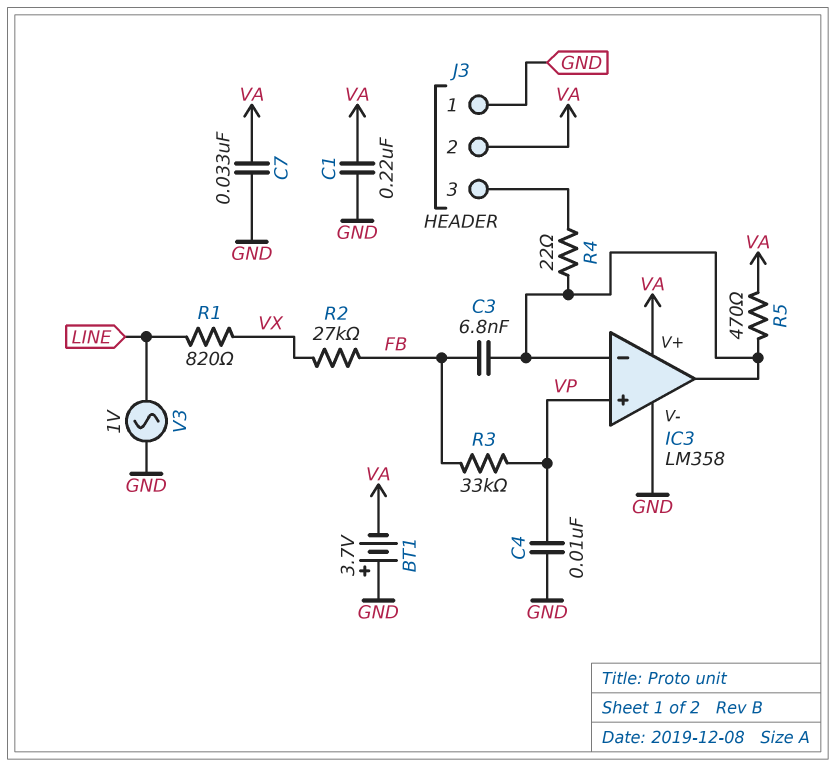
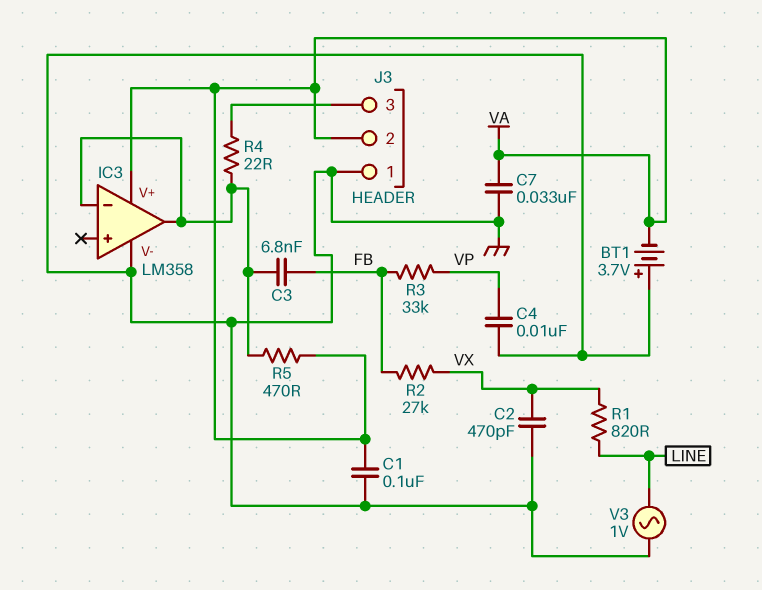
C1: 220nF (GND, VA) -> 100nF (GND, VA)
C2: none -> 470pF (GND, VX)
IC3 pin in+: VP -> none

